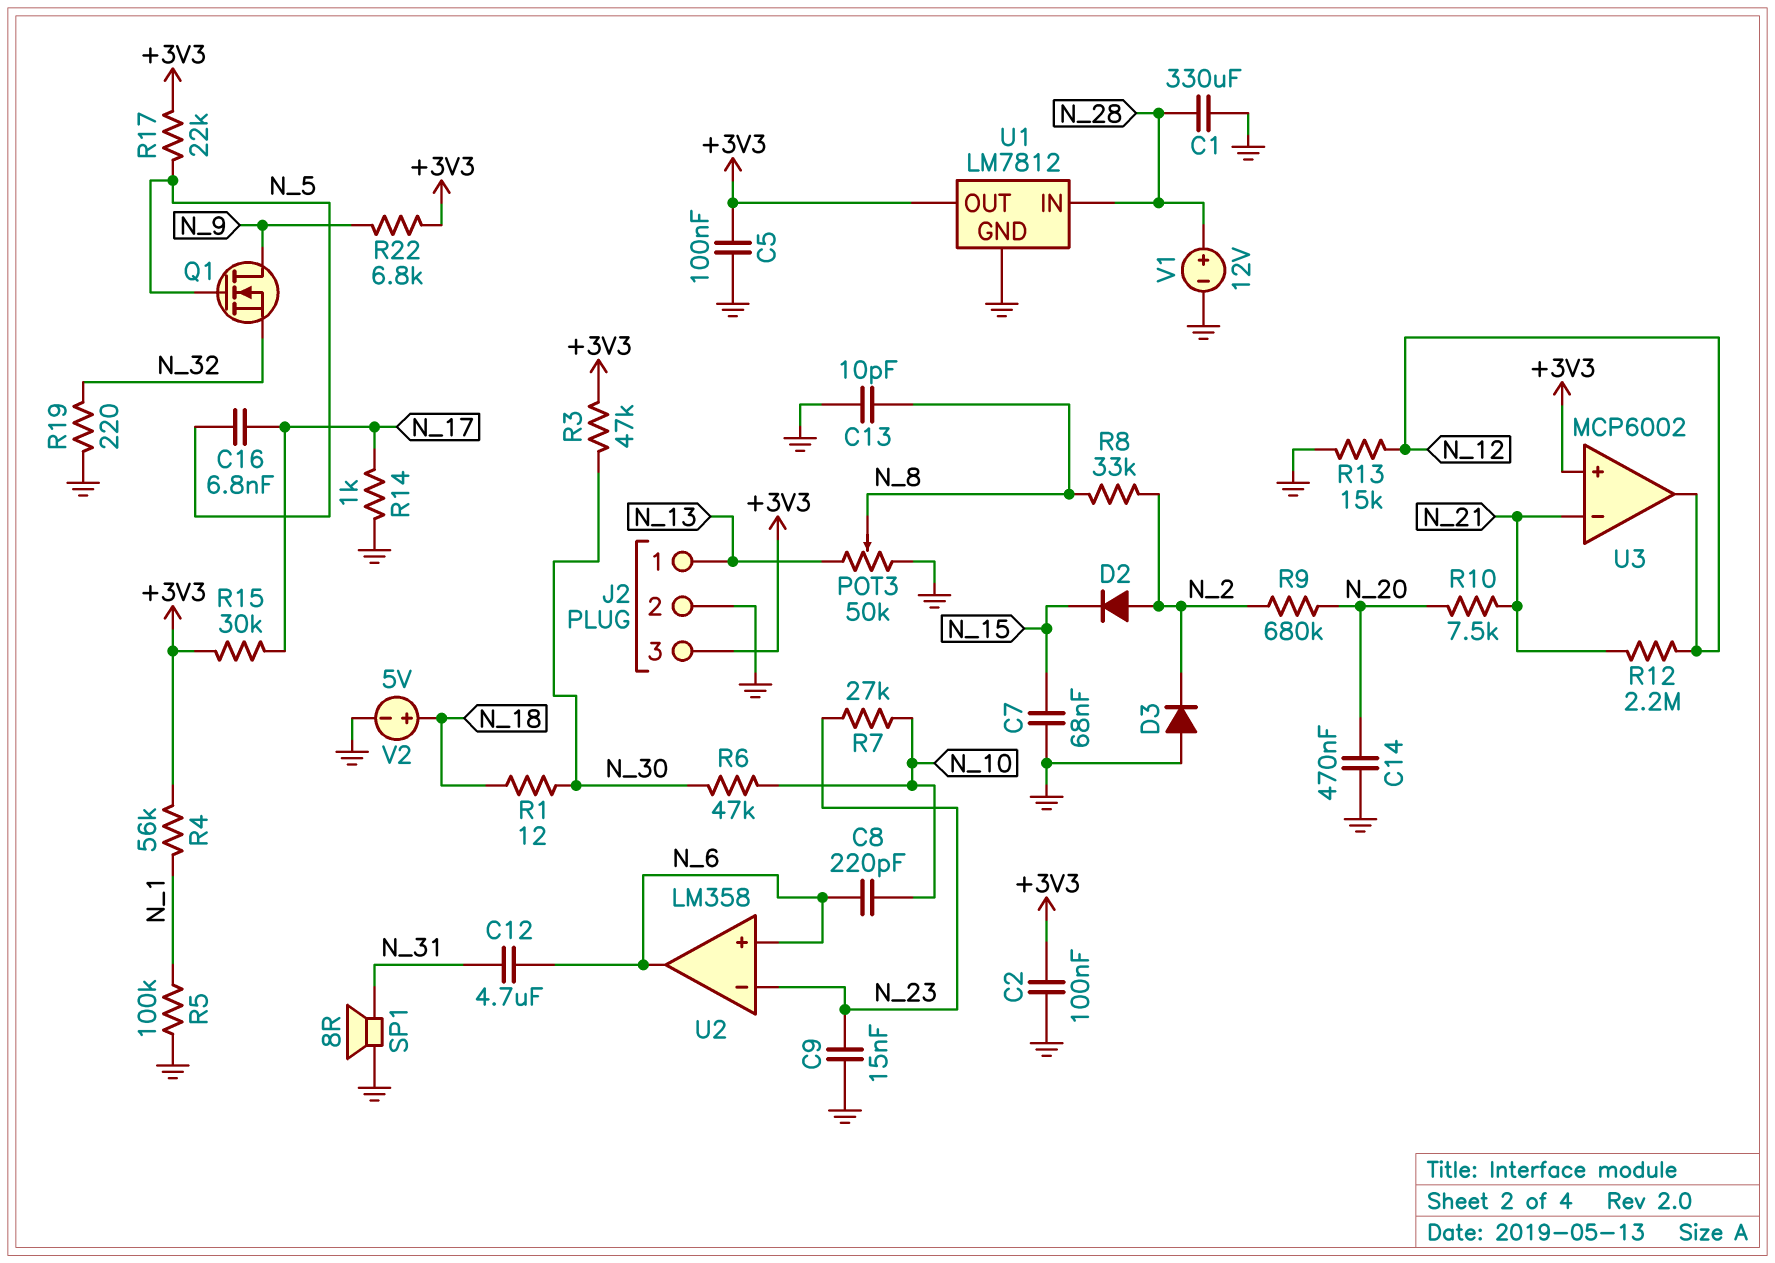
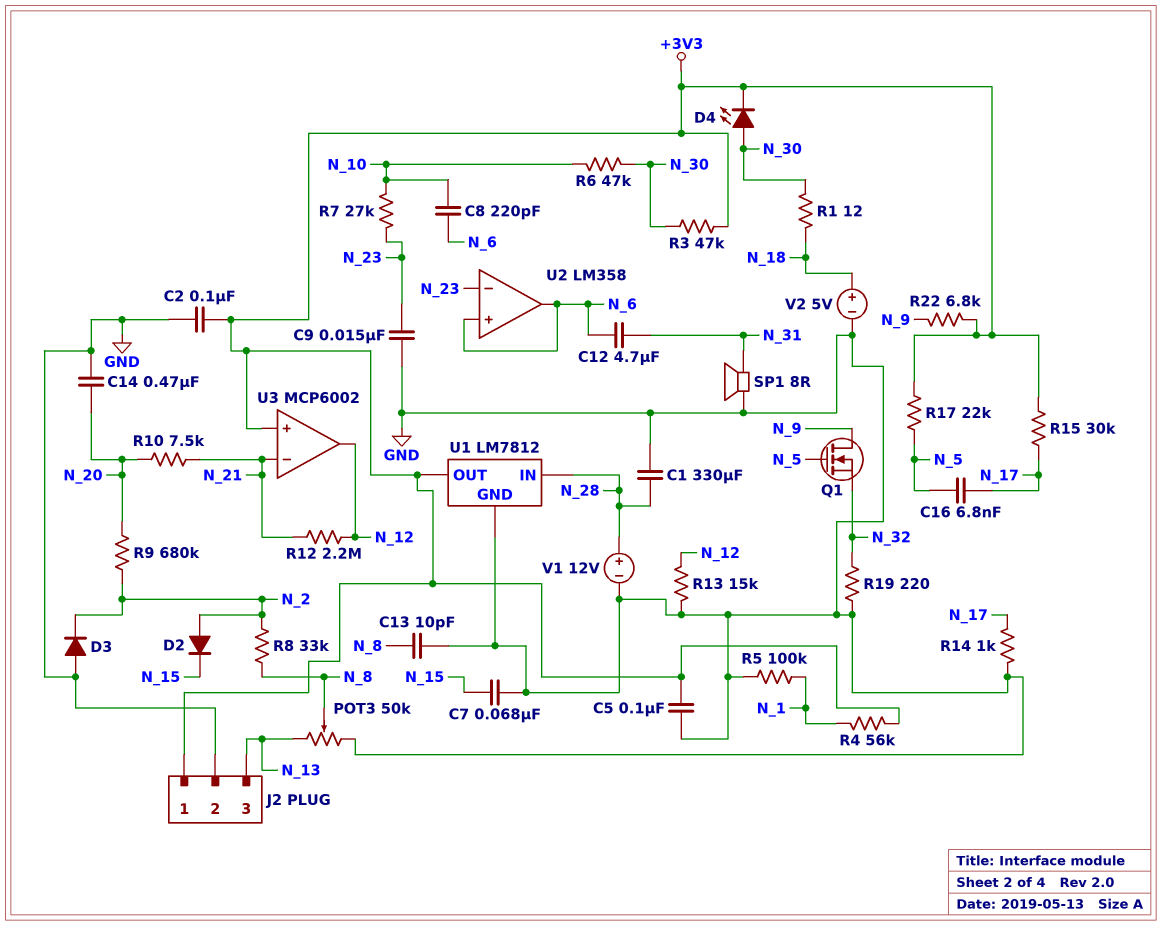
D4: none -> LED (A N_30, K +3V3)
J2 pin 1: N_13 -> +3V3
J2 pin 3: +3V3 -> N_13

